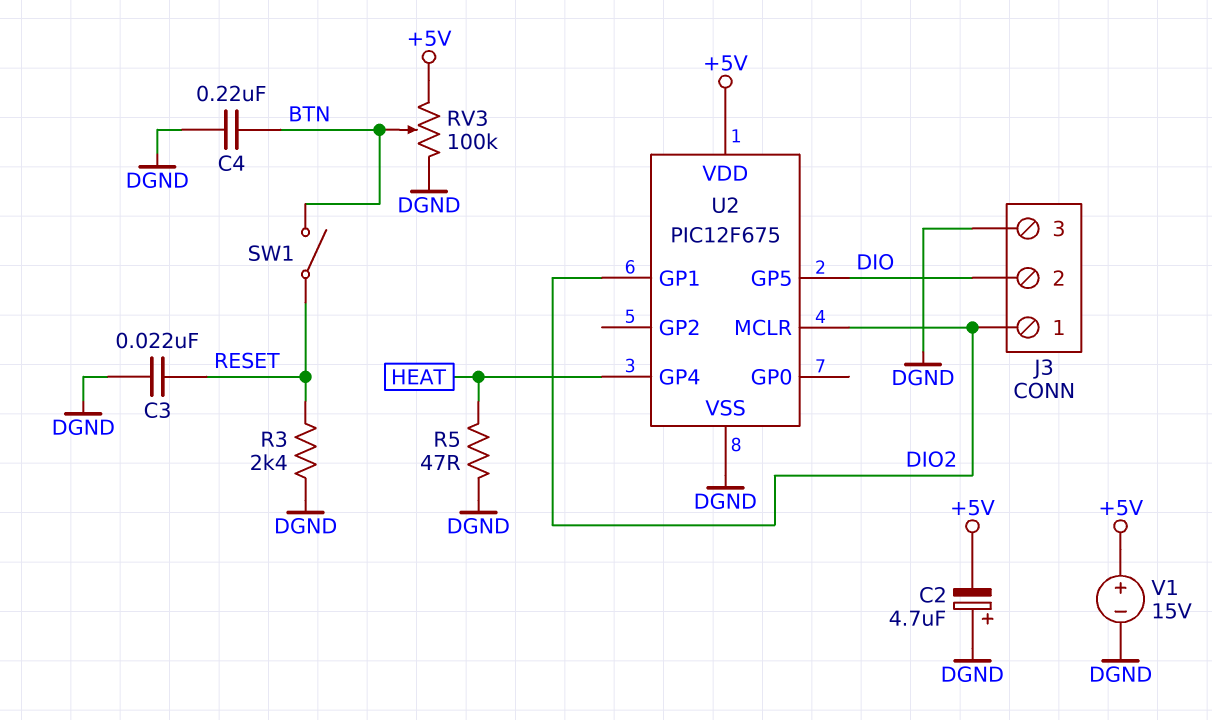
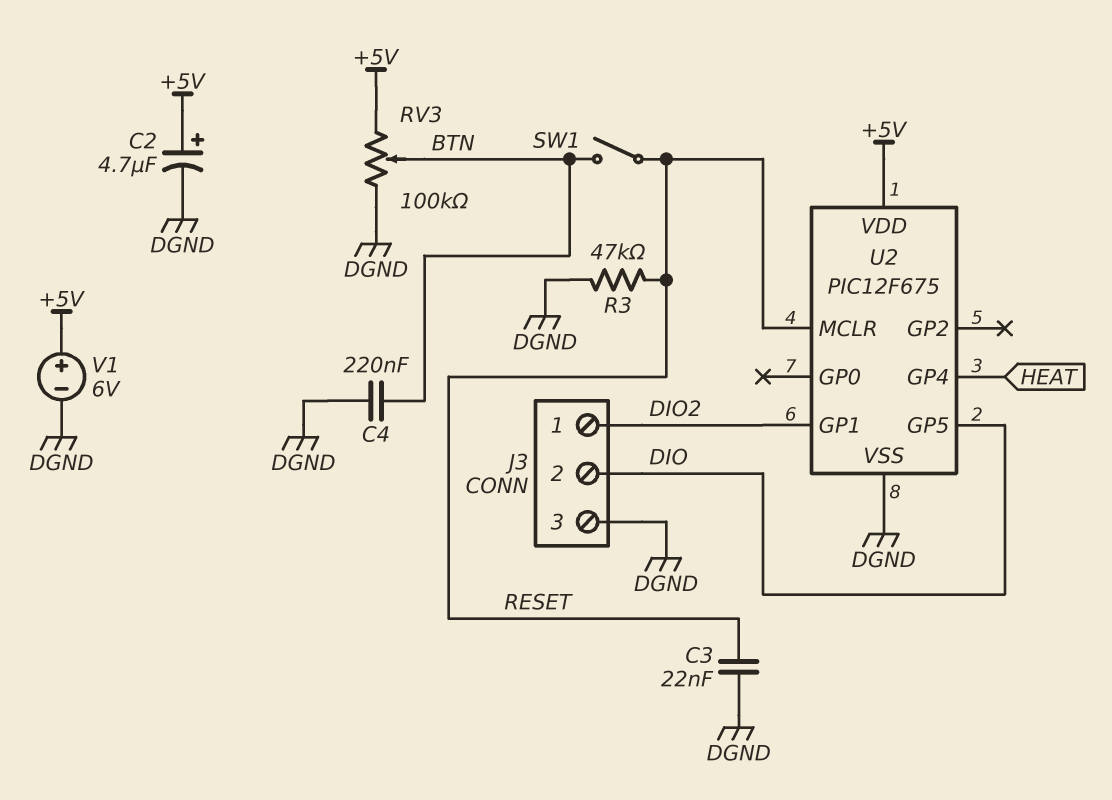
C2: 4.7uF (plus DGND, minus +5V) -> 4.7uF (plus +5V, minus DGND)
R3: 2.4k (DGND, RESET) -> 47k (DGND, RESET)
R5: 47 (DGND, HEAT) -> none
U2 pin MCLR: DIO2 -> RESET
V1: 15V (plus +5V, minus DGND) -> 6V (plus +5V, minus DGND)

